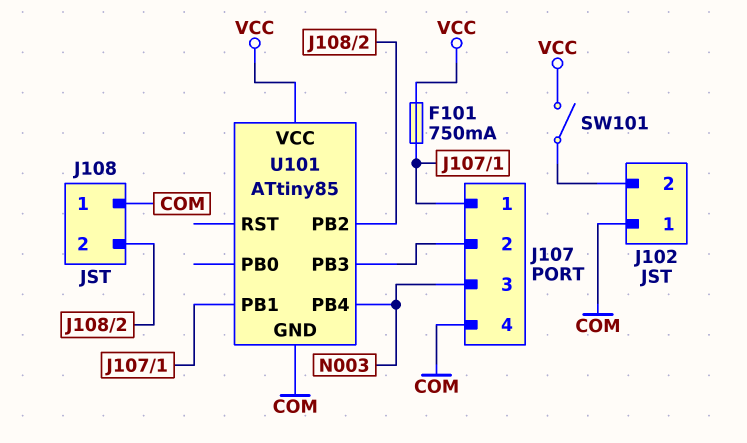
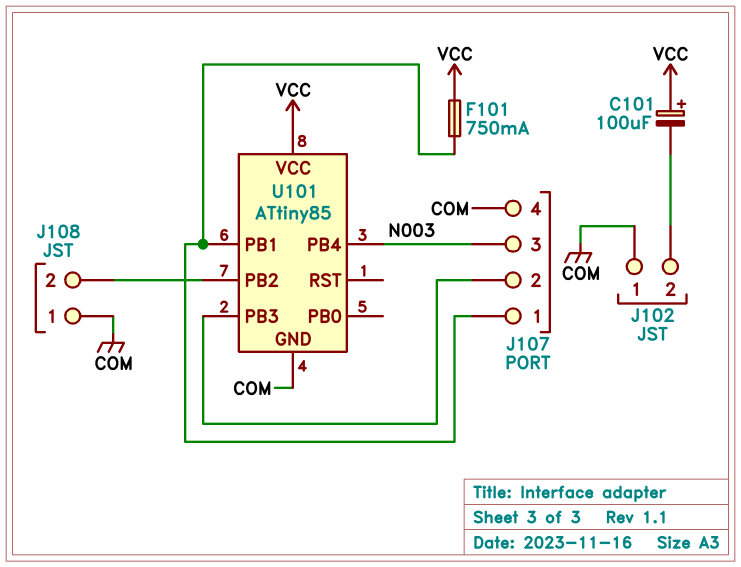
C101: none -> 100uF (plus VCC, minus J102/2)
SW101: switch (J102/2, VCC) -> none

